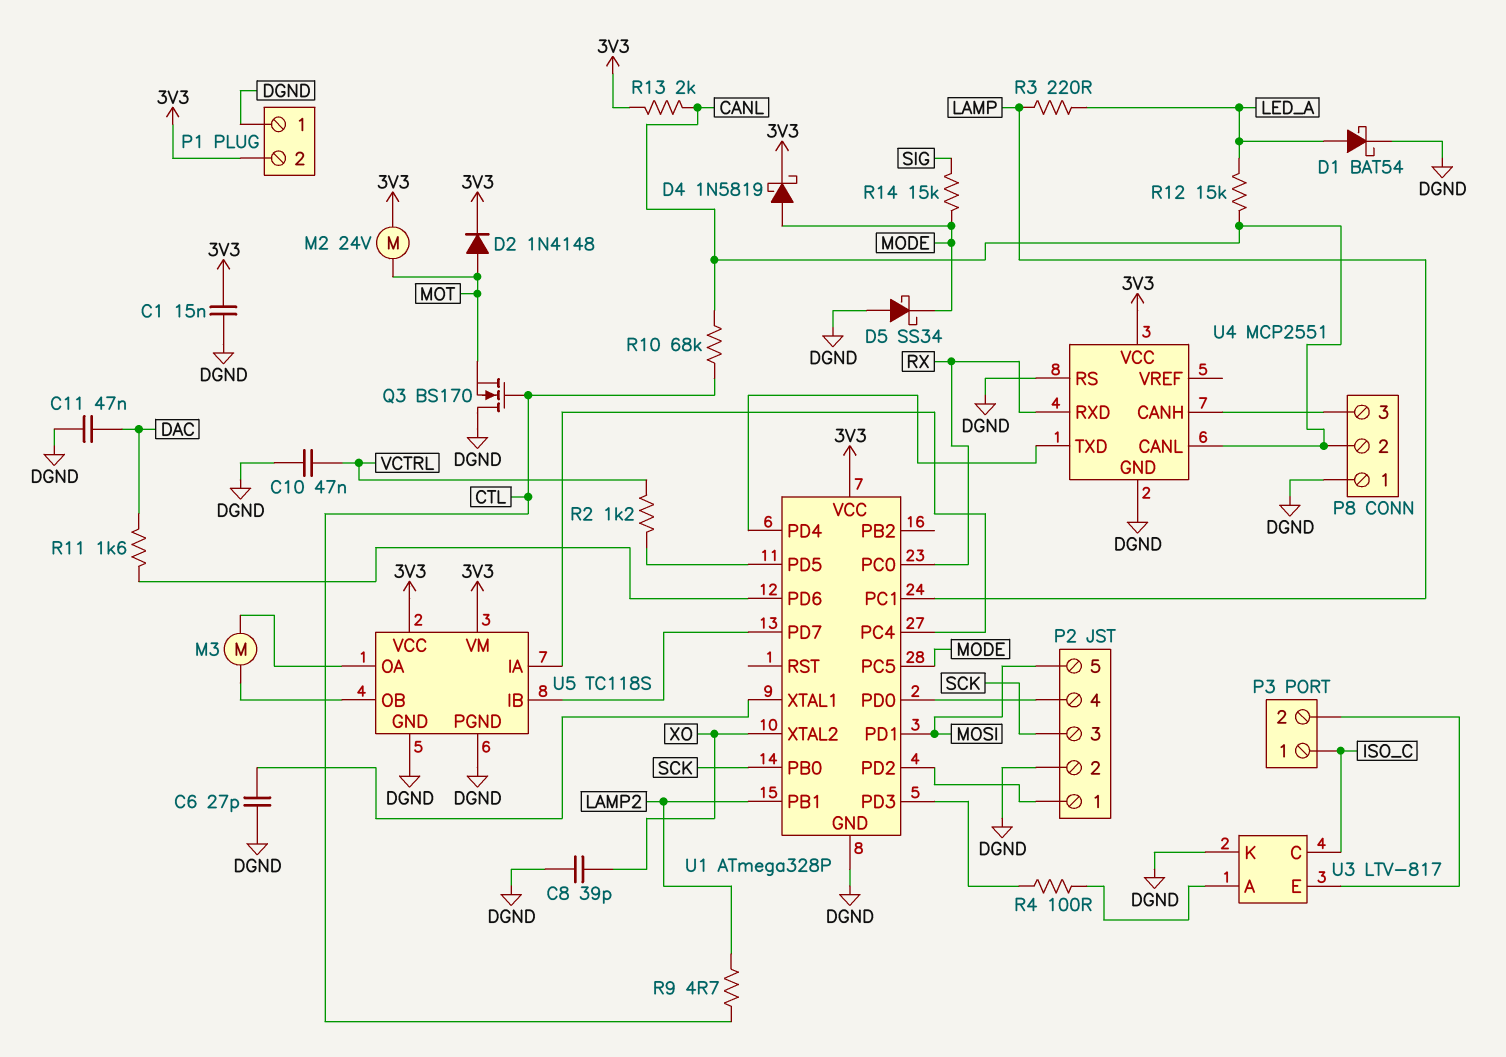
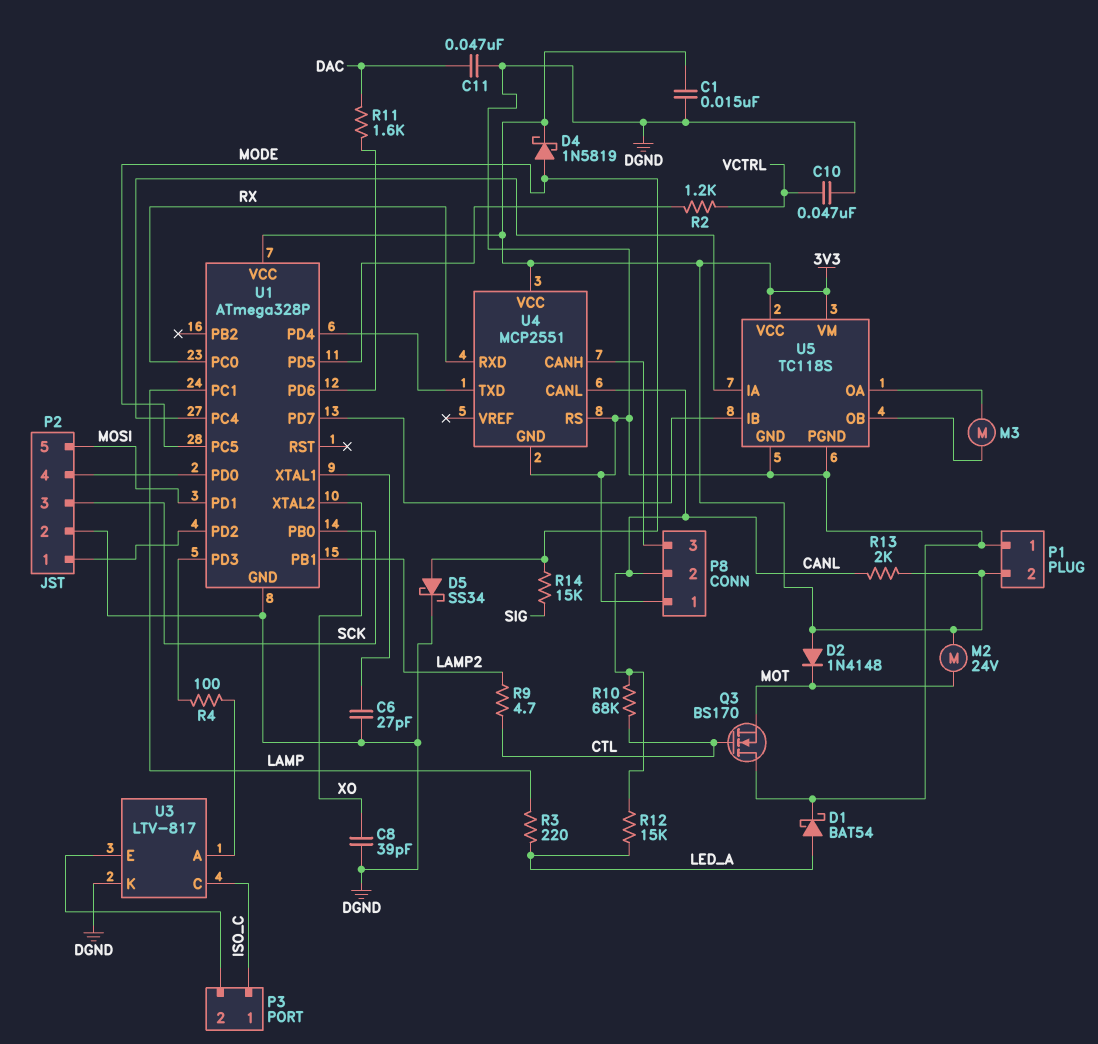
D2: diode 1N4148 (A MOT, K 3V3) -> diode 1N4148 (A 3V3, K MOT)
D5: schottky SS34 (A DGND, K MODE) -> schottky SS34 (A MODE, K DGND)

